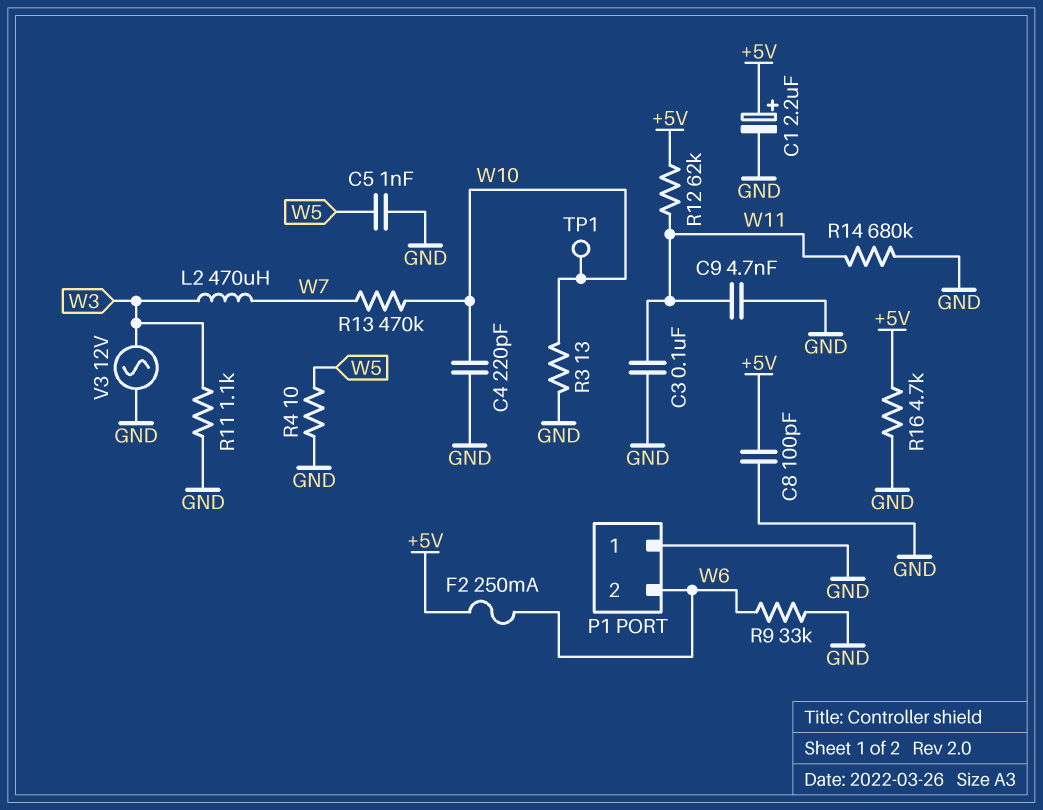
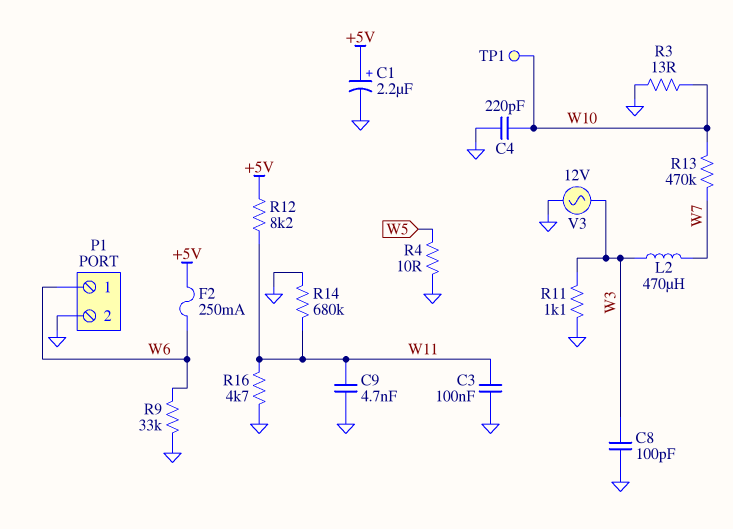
C5: 1nF (GND, W5) -> none
C8: 100pF (+5V, GND) -> 100pF (GND, W3)
P1 pin 1: GND -> W6
P1 pin 2: W6 -> GND
R12: 62k (+5V, W11) -> 8.2k (+5V, W11)
R16: 4.7k (+5V, GND) -> 4.7k (GND, W11)

